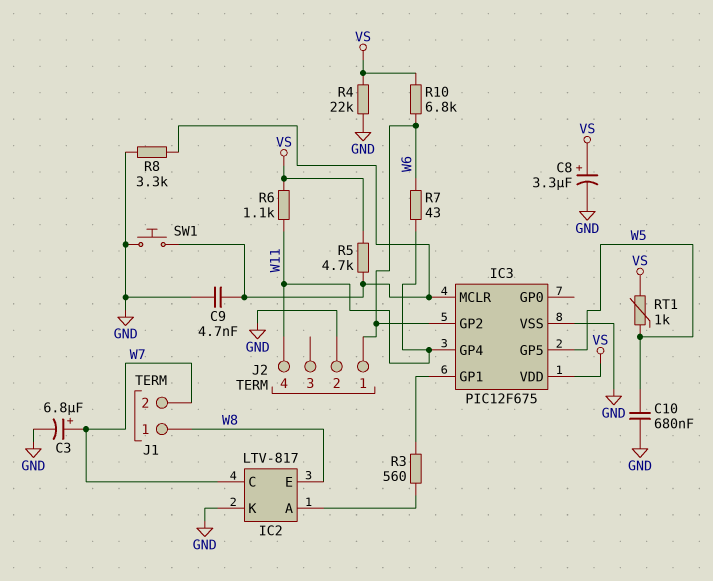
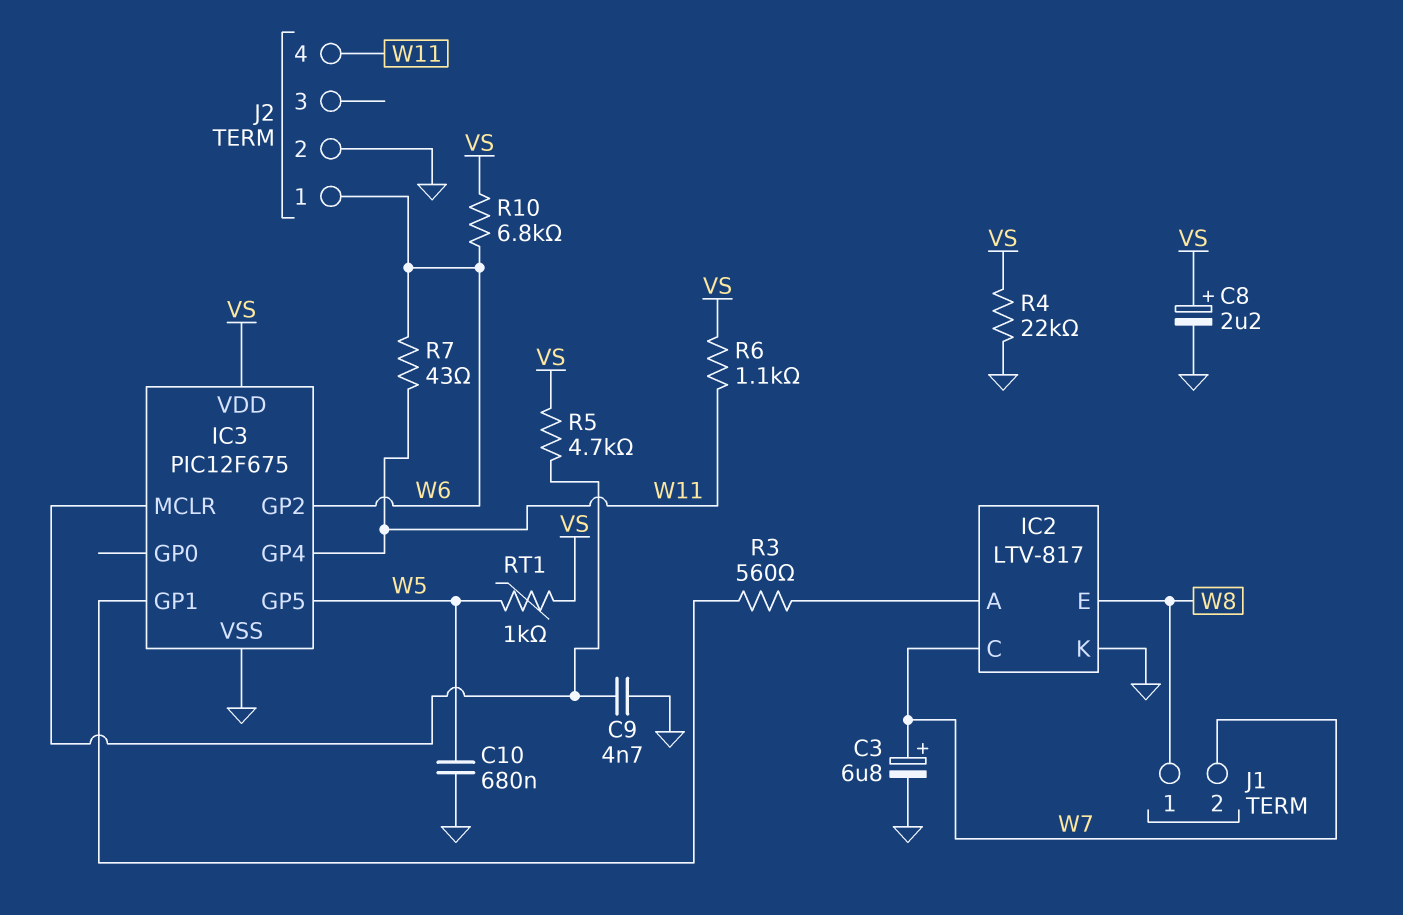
C8: 3.3uF (plus VS, minus GND) -> 2.2uF (plus VS, minus GND)
R8: 3.3k (GND, IC3/MCLR) -> none
SW1: button (GND, IC3/MCLR) -> none

